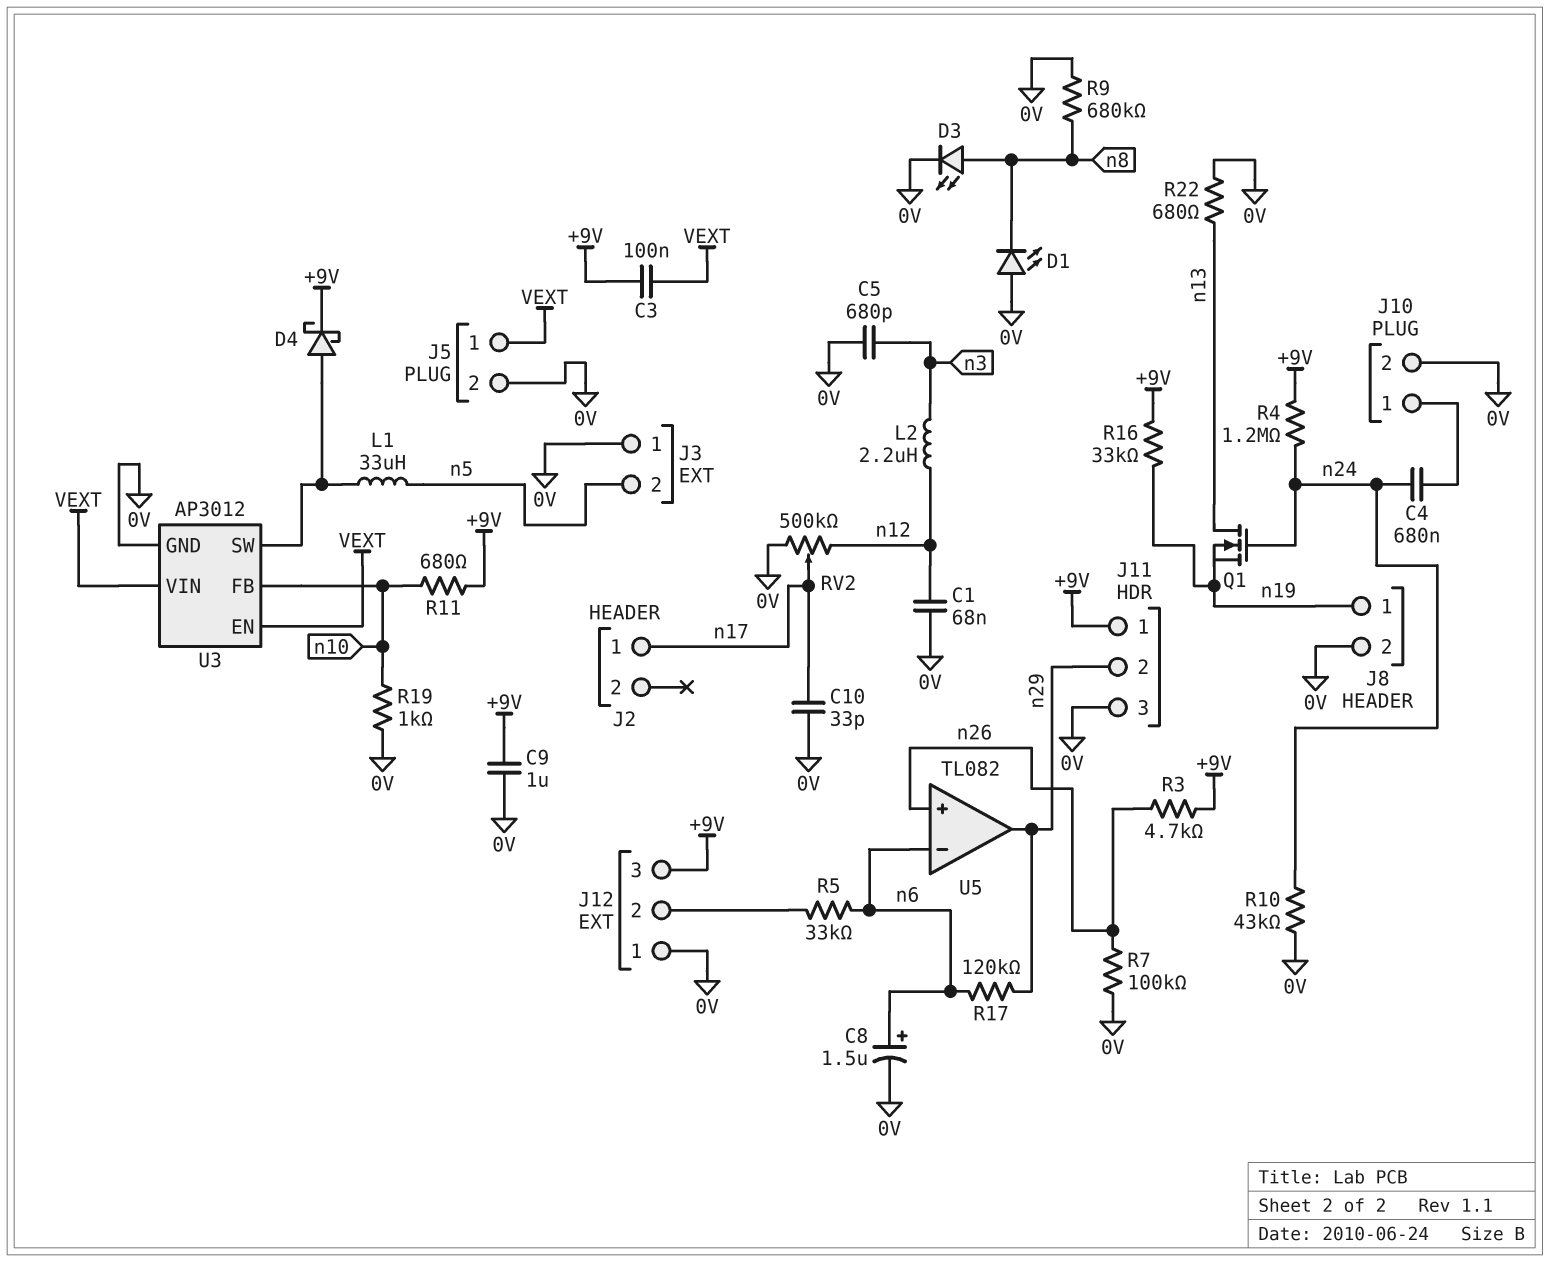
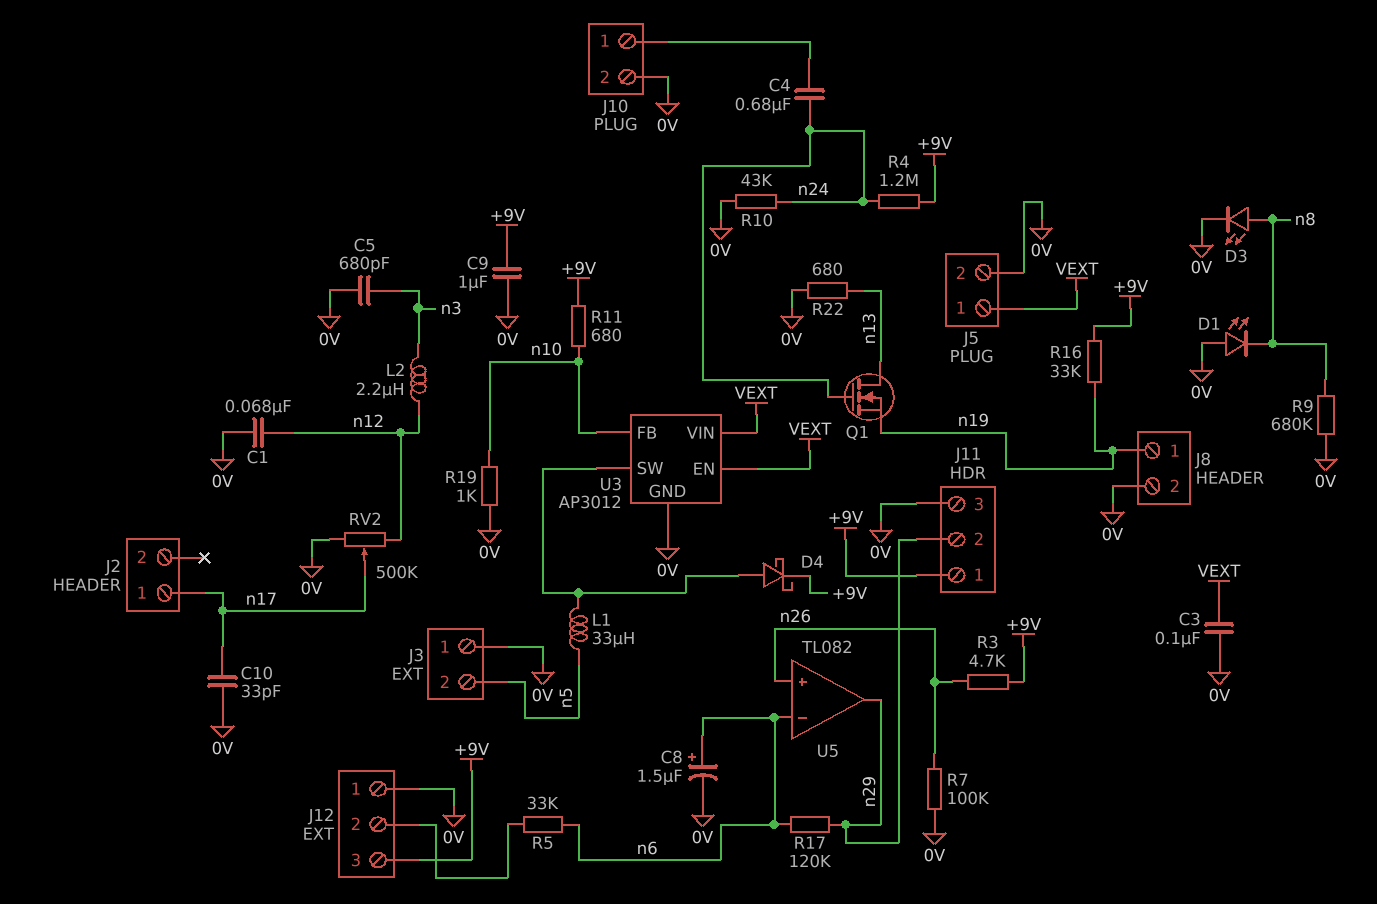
C3: 100nF (+9V, VEXT) -> 100nF (0V, VEXT)

